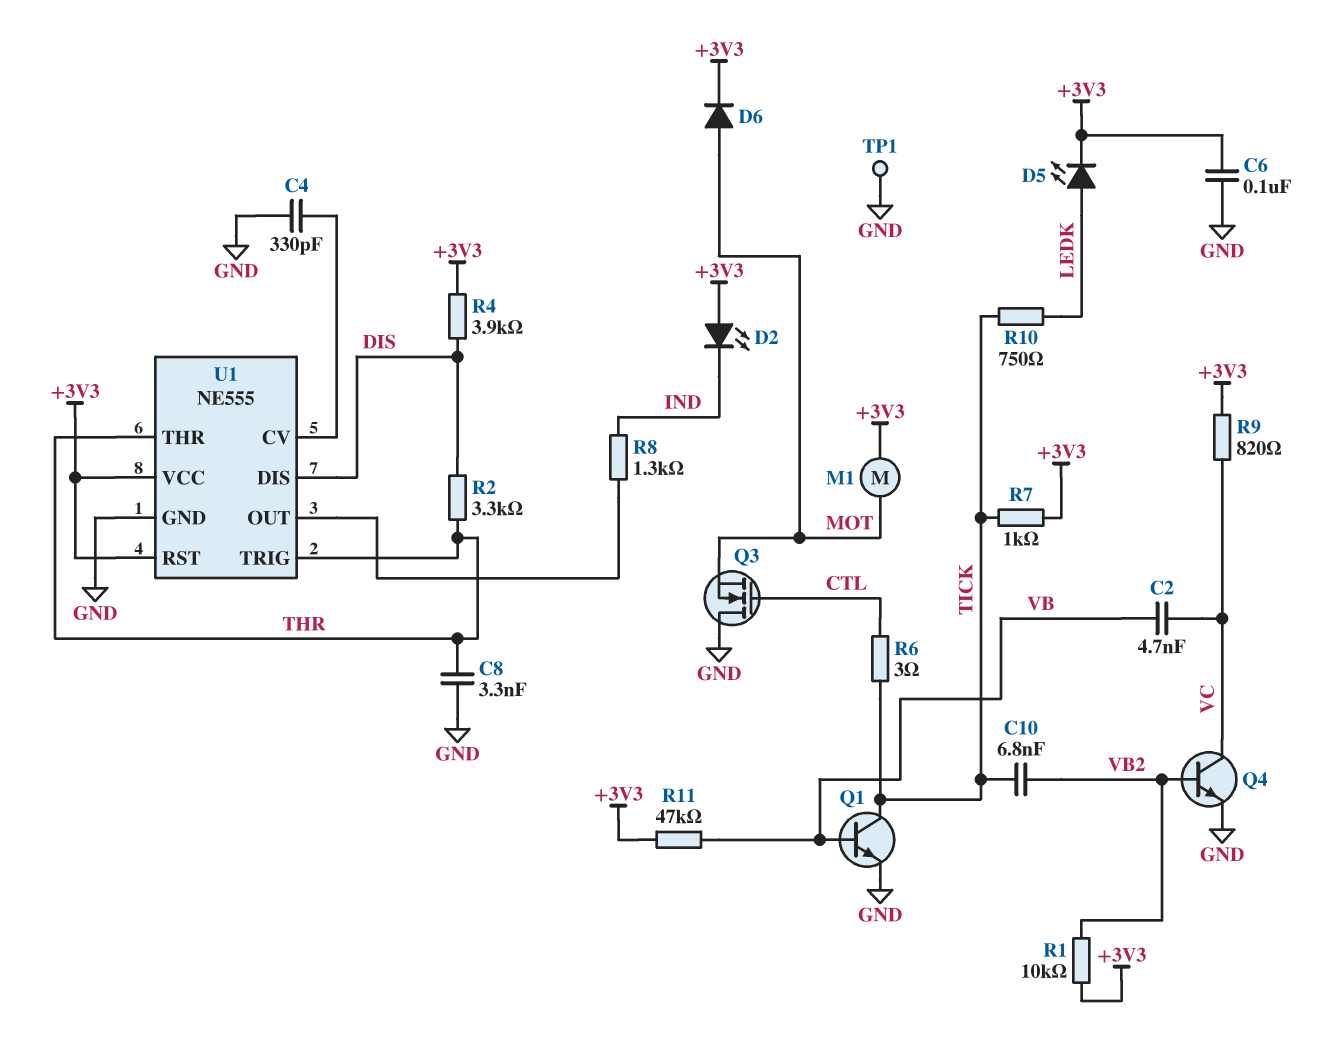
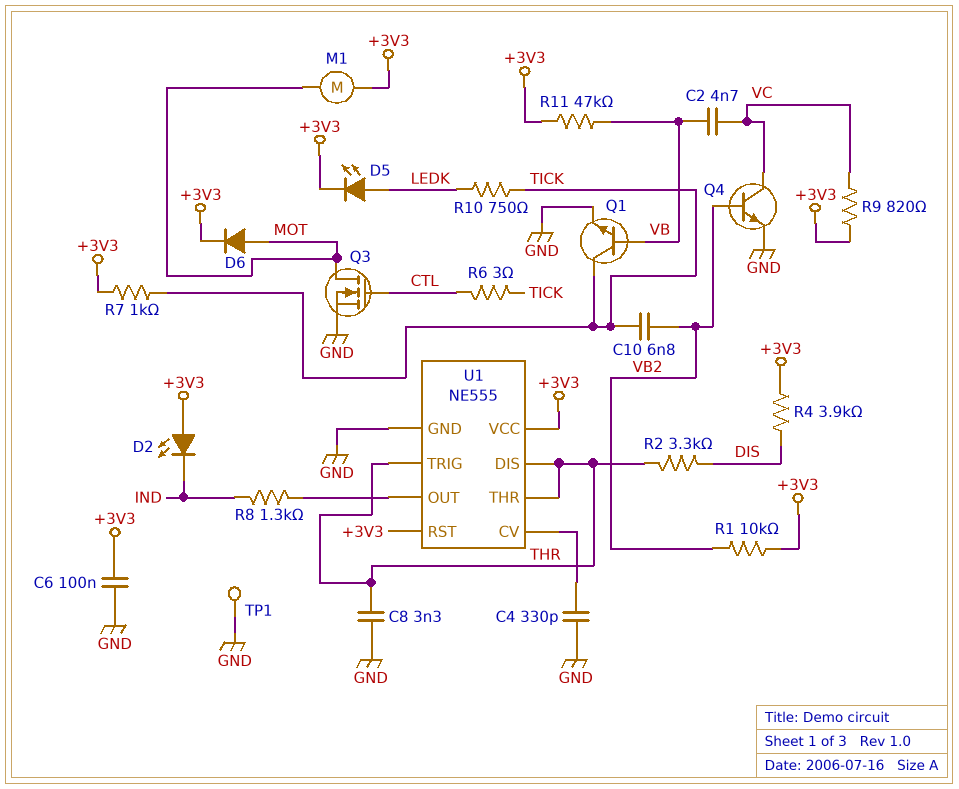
Q3: NMOS (G CTL, D GND, S MOT) -> NMOS (G CTL, D MOT, S GND)
U1 pin DIS: DIS -> THR

